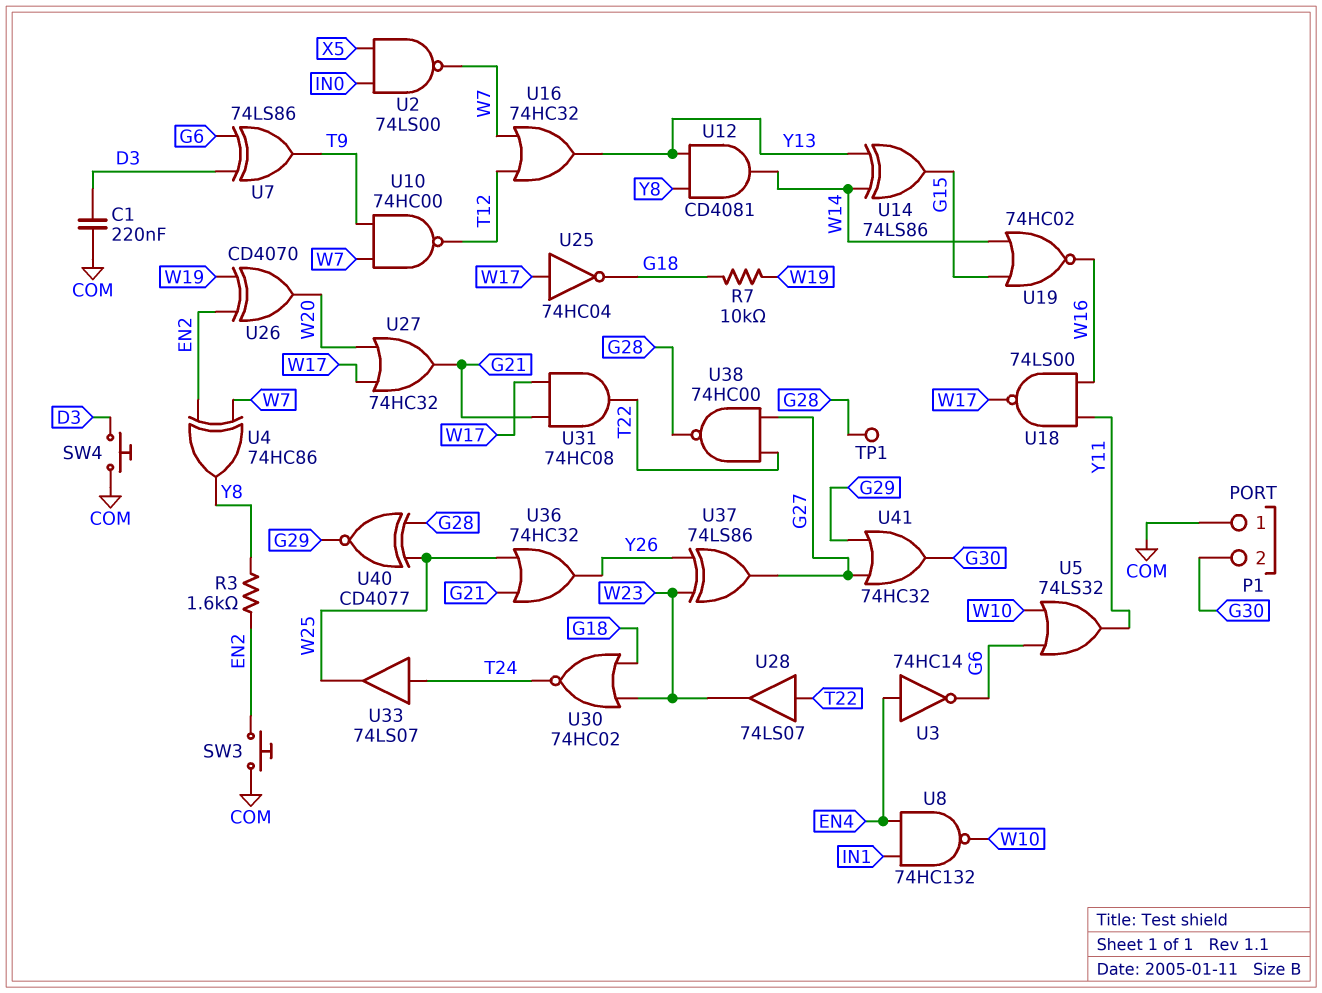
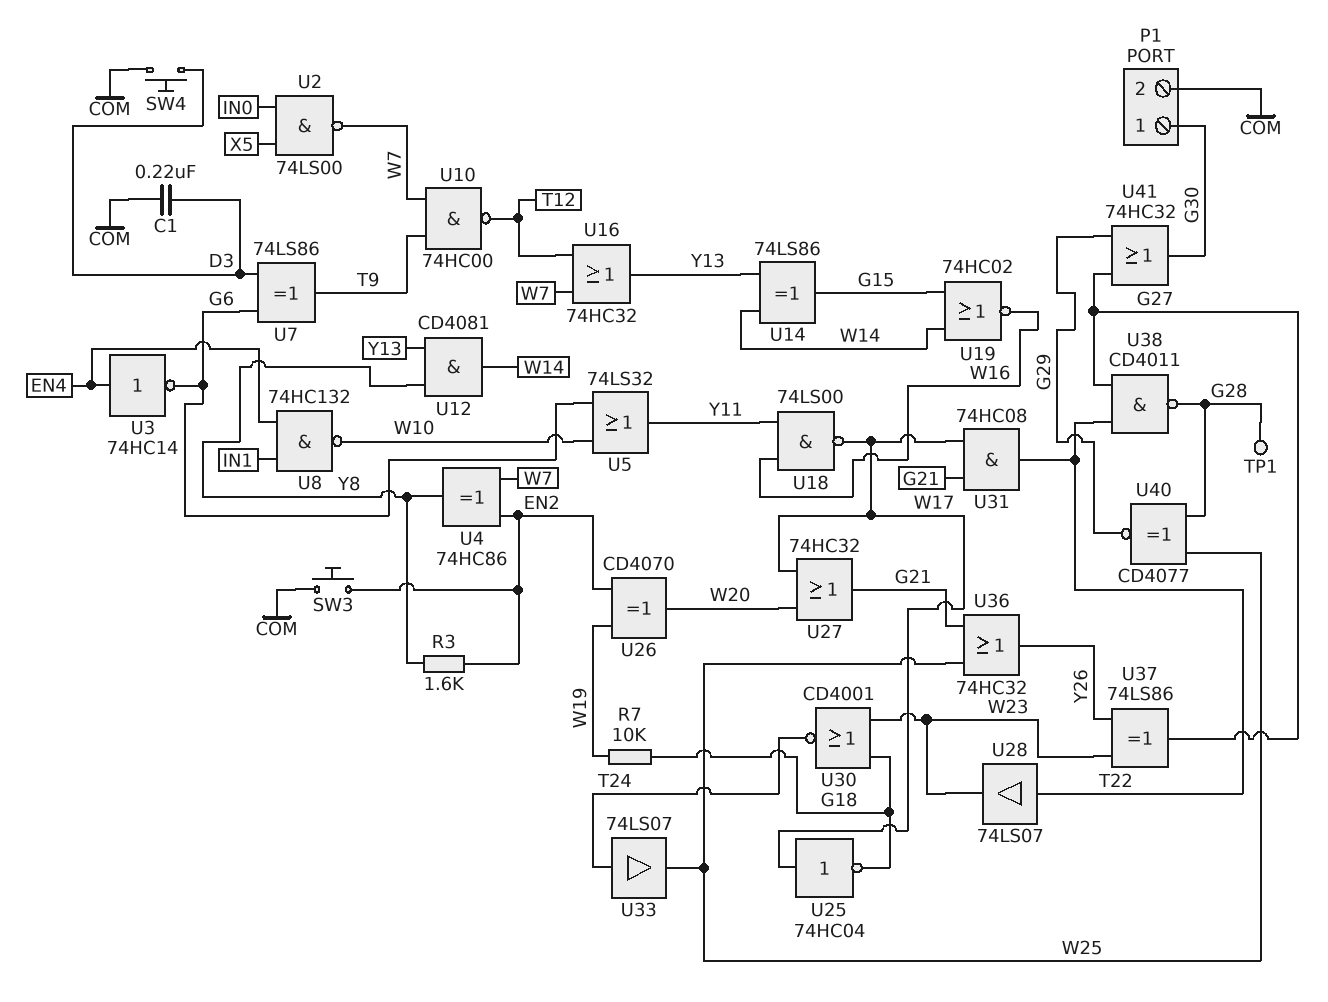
P1 pin 1: COM -> G30
P1 pin 2: G30 -> COM
U30: NOR 74HC02 (in G18, in W23, out T24) -> NOR CD4001 (in G18, in W23, out T24)
U38: NAND 74HC00 (in G27, in T22, out G28) -> NAND CD4011 (in G27, in T22, out G28)

